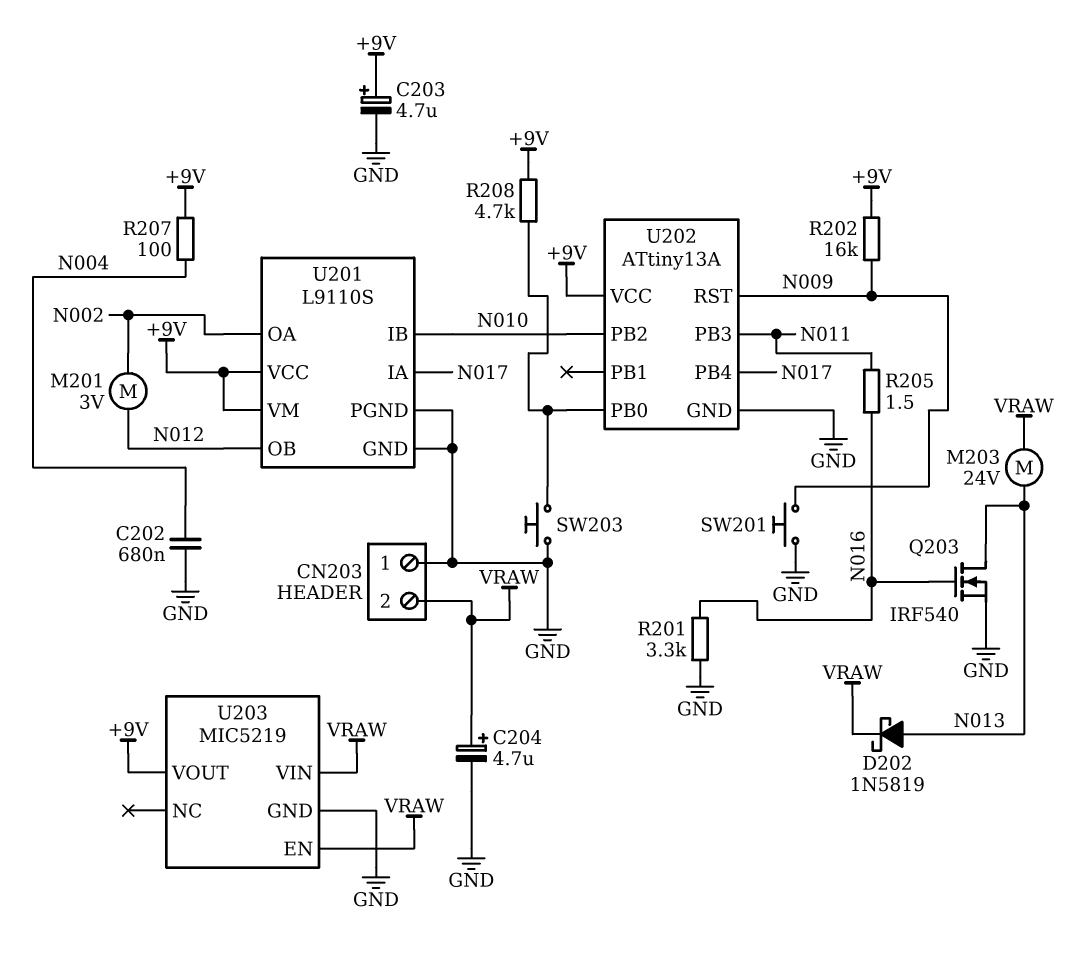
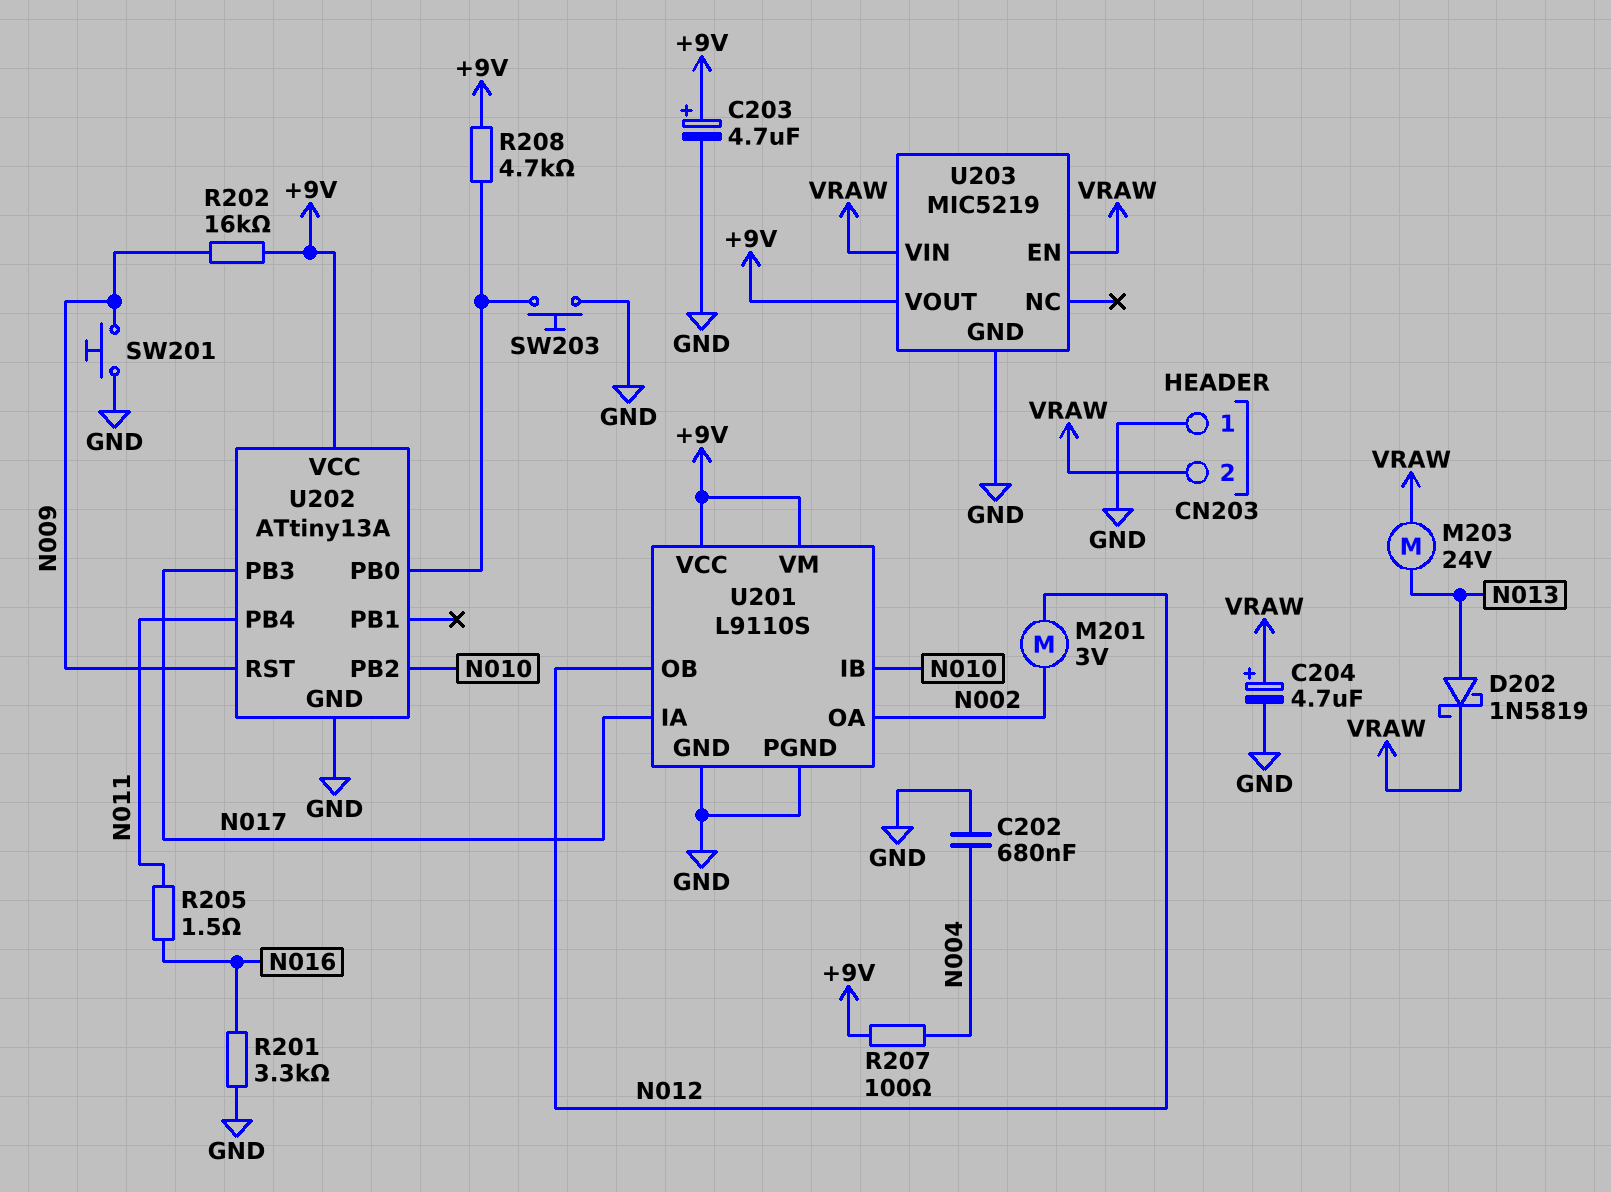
Q203: NMOS IRF540 (G N016, D N013, S GND) -> none
U202 pin PB3: N011 -> N017
U202 pin PB4: N017 -> N011

